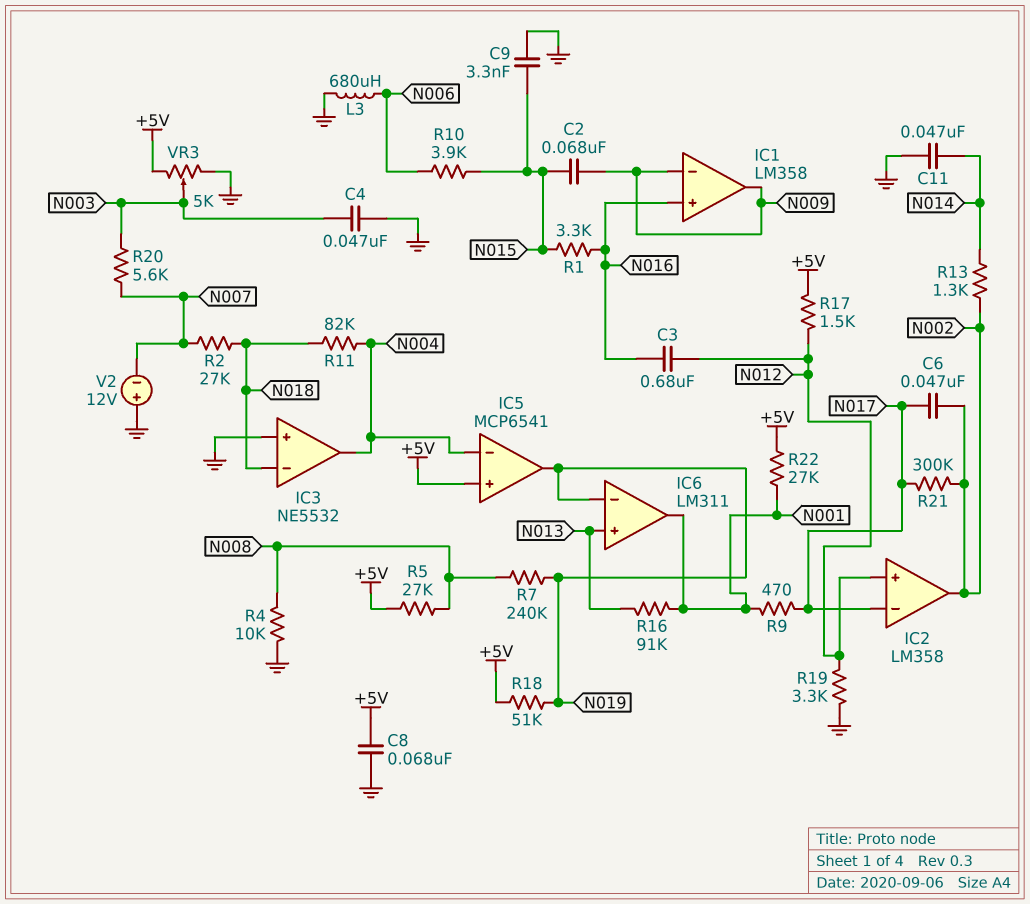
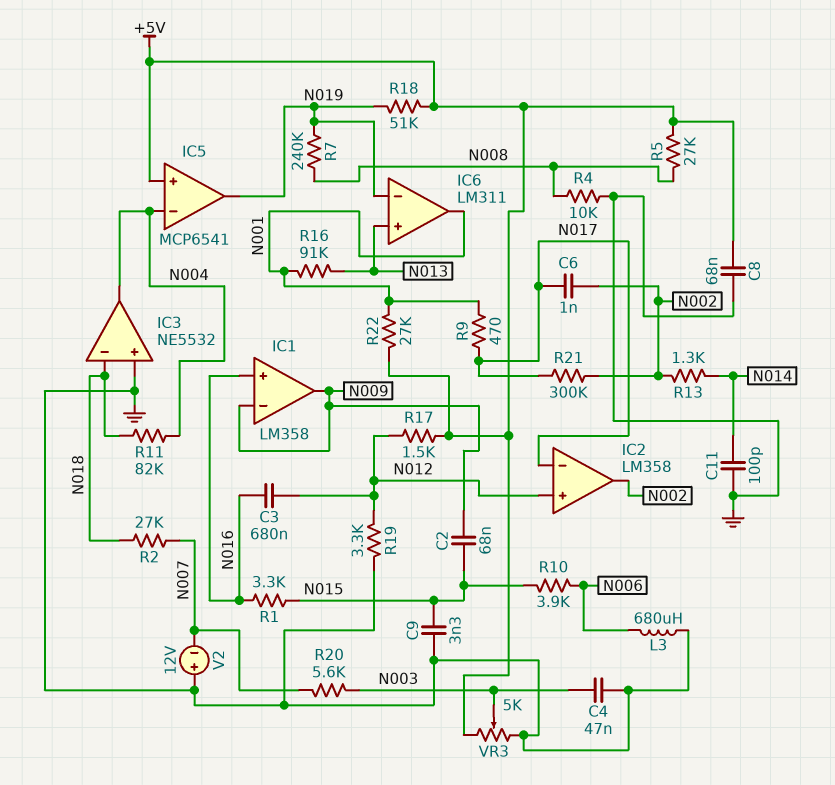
C6: 47nF (N002, N017) -> 1nF (N002, N017)
C11: 47nF (GND, N014) -> 100pF (GND, N014)

